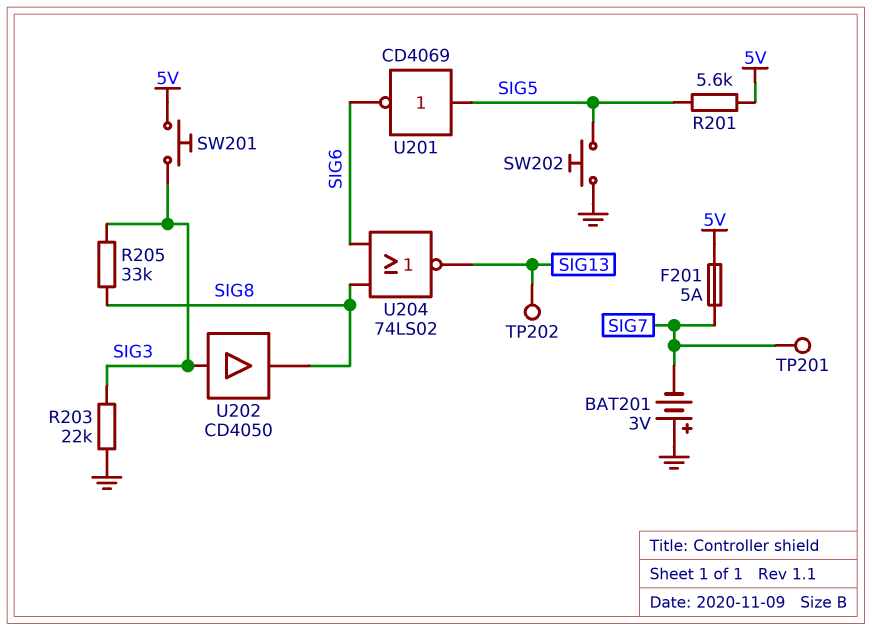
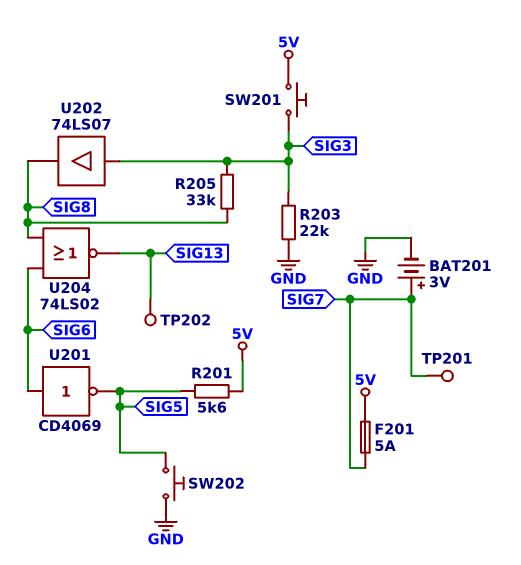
BAT201: 3V (plus GND, minus SIG7) -> 3V (plus SIG7, minus GND)
U201: NOT CD4069 (in SIG5, out SIG6) -> NOT CD4069 (in SIG6, out SIG5)
U202: buffer CD4050 (in SIG3, out SIG8) -> buffer 74LS07 (in SIG3, out SIG8)

